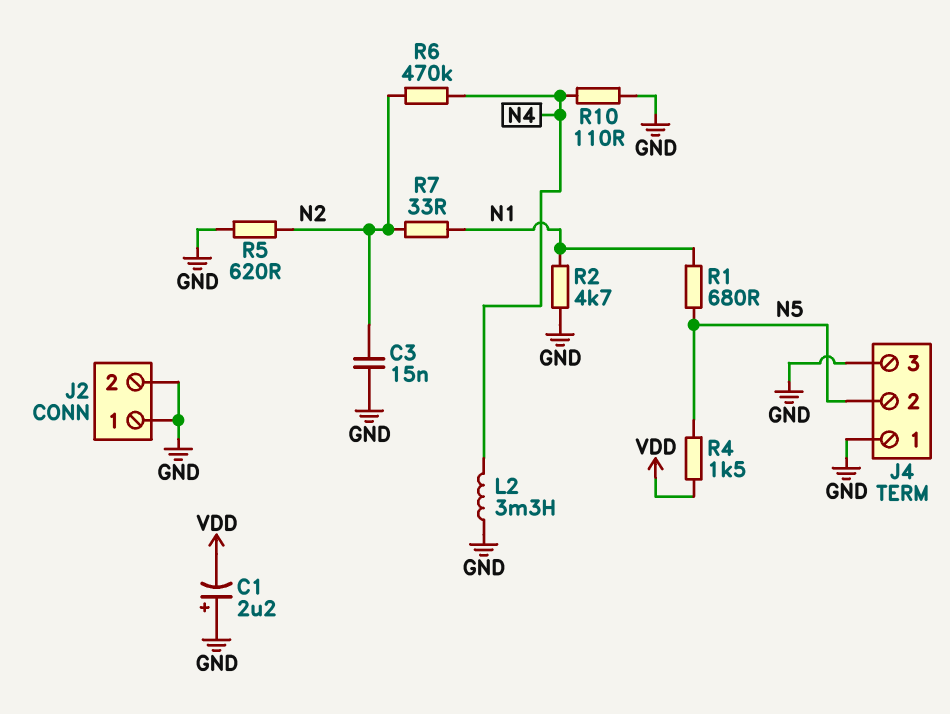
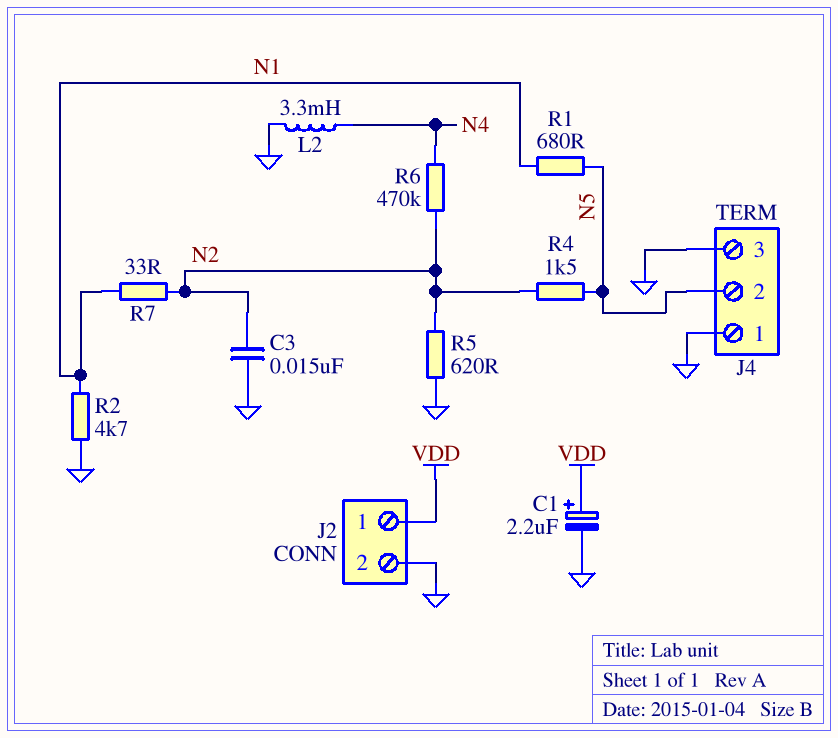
C1: 2.2uF (plus GND, minus VDD) -> 2.2uF (plus VDD, minus GND)
J2 pin 1: GND -> VDD
R4: 1.5k (N5, VDD) -> 1.5k (N2, N5)
R10: 110 (GND, N4) -> none

